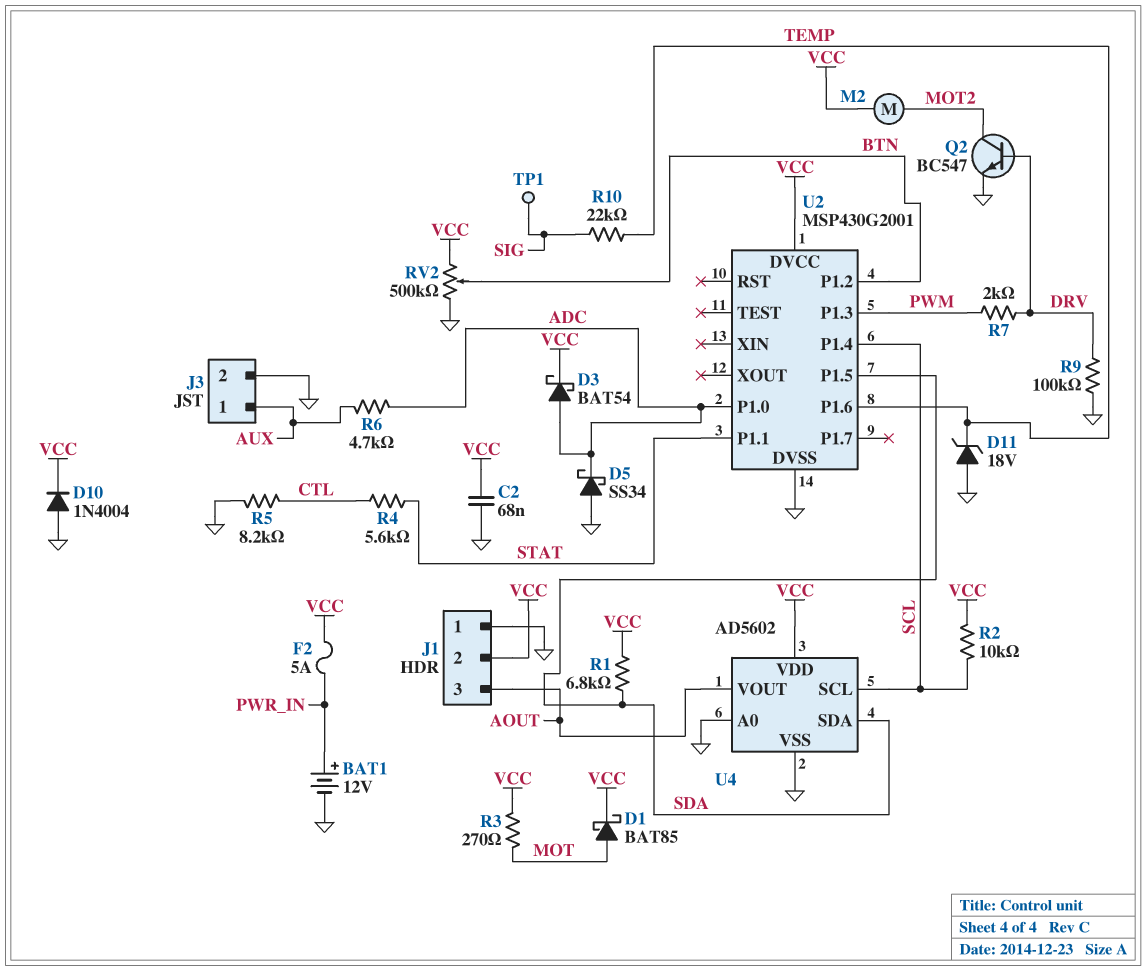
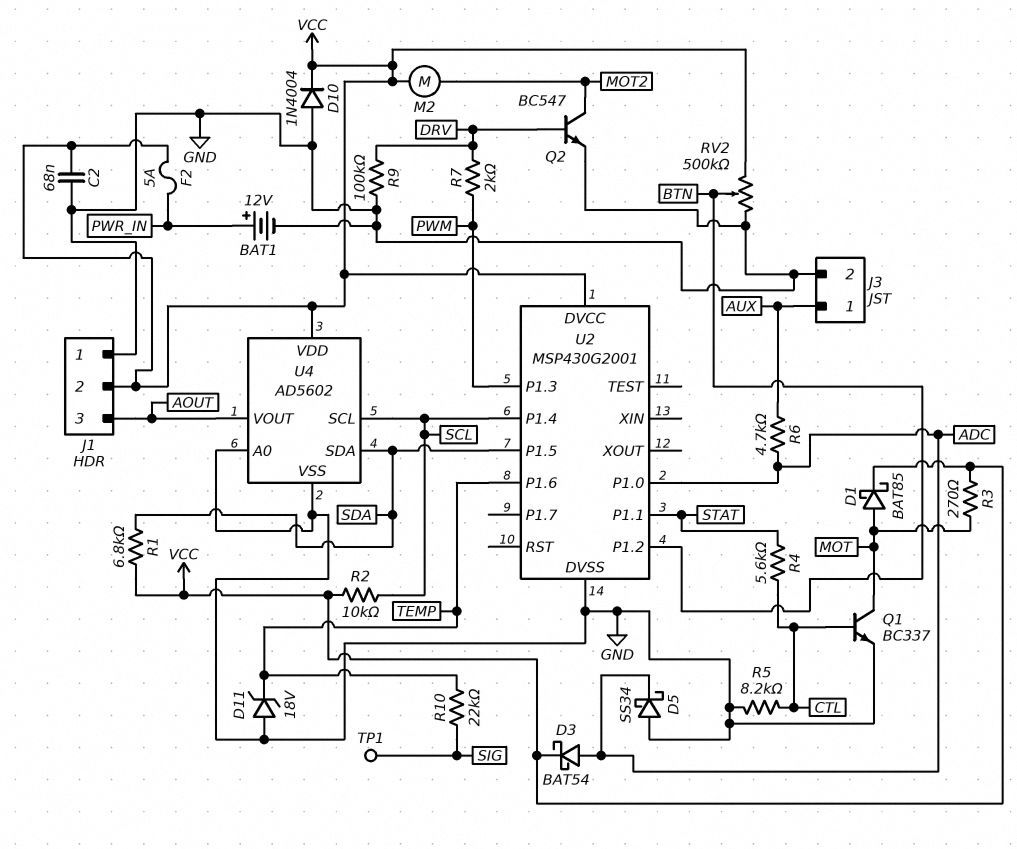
Q1: none -> NPN BC337 (B CTL, C MOT, E GND)

